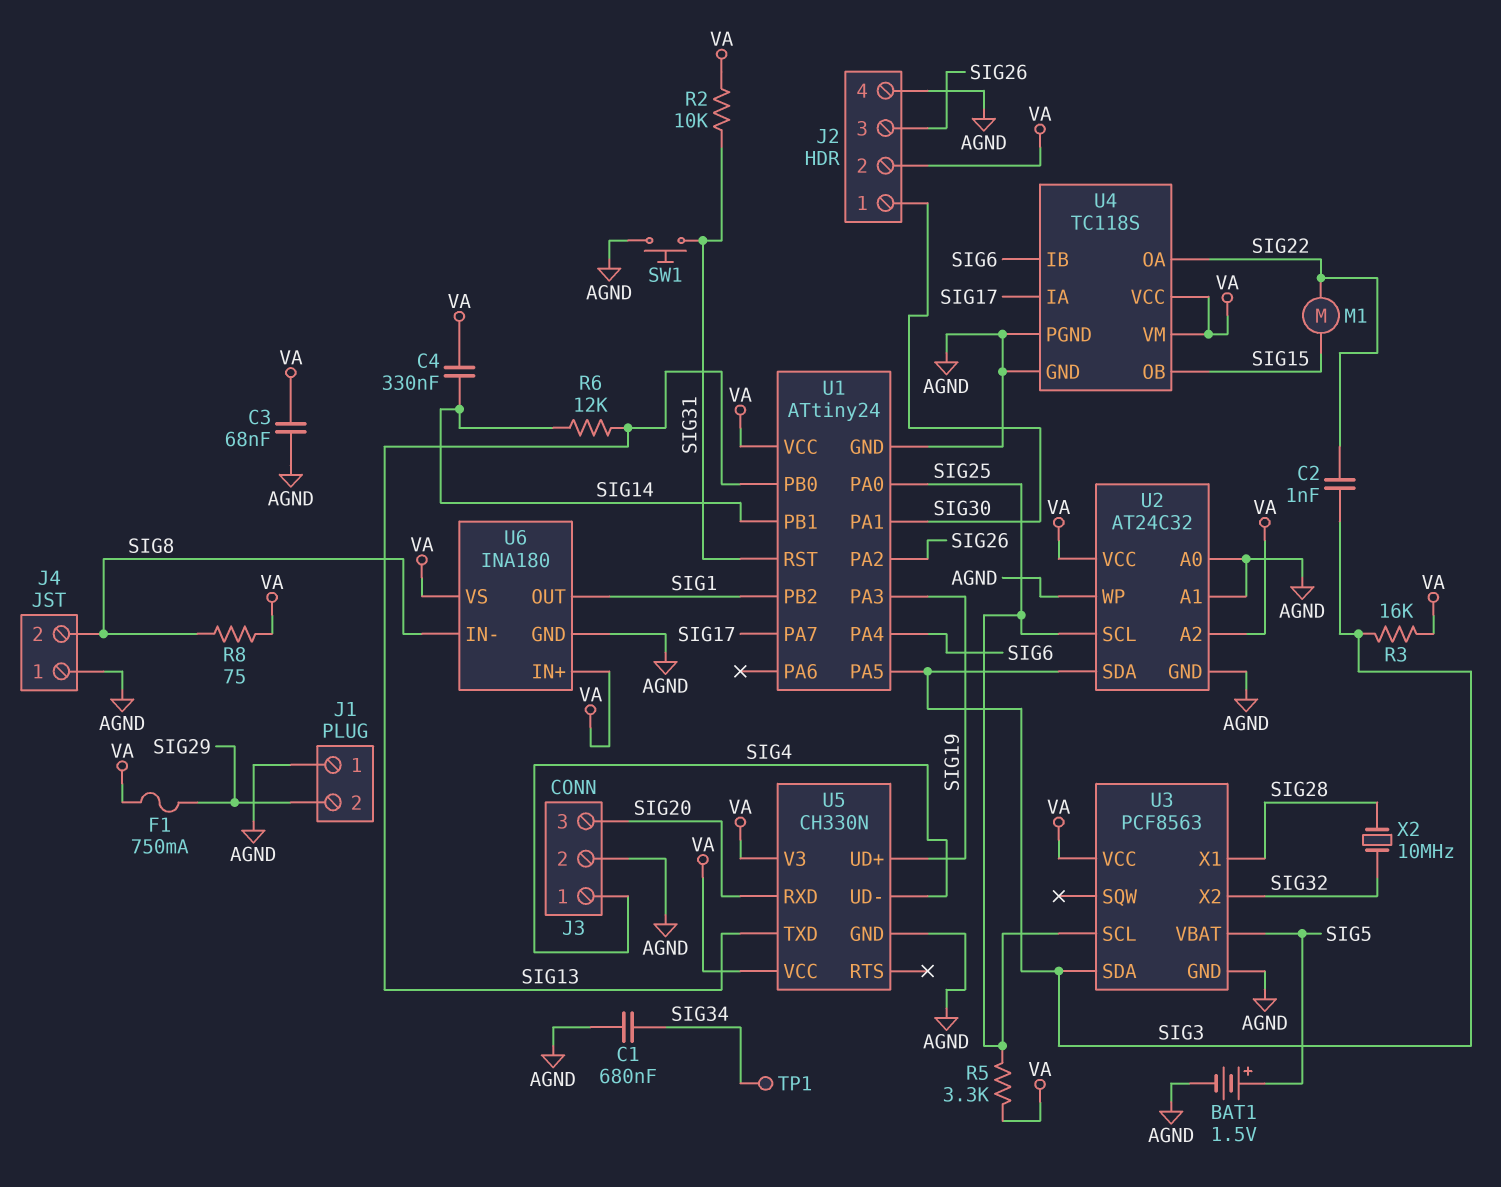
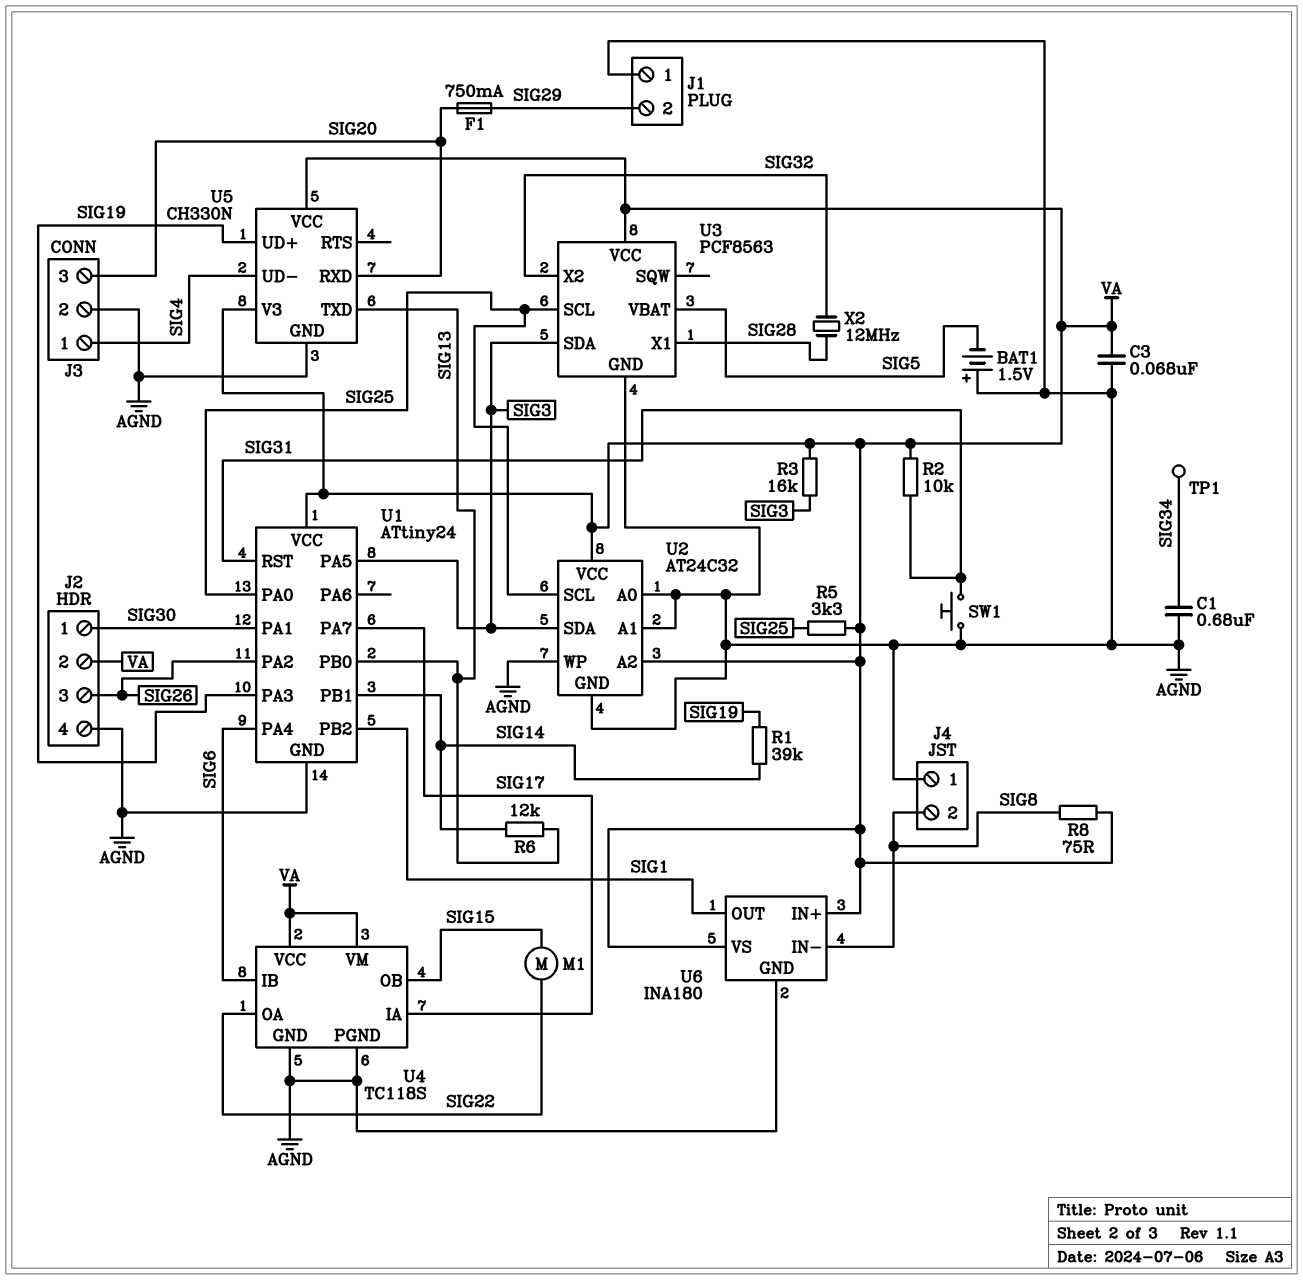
BAT1: 1.5V (plus SIG5, minus AGND) -> 1.5V (plus AGND, minus SIG5)
C2: 1nF (SIG3, SIG22) -> none
C4: 330nF (SIG14, VA) -> none
F1: 750mA (SIG29, VA) -> 750mA (SIG20, SIG29)
R1: none -> 39k (SIG14, SIG19)
X2: 10MHz (SIG28, SIG32) -> 12MHz (SIG28, SIG32)

